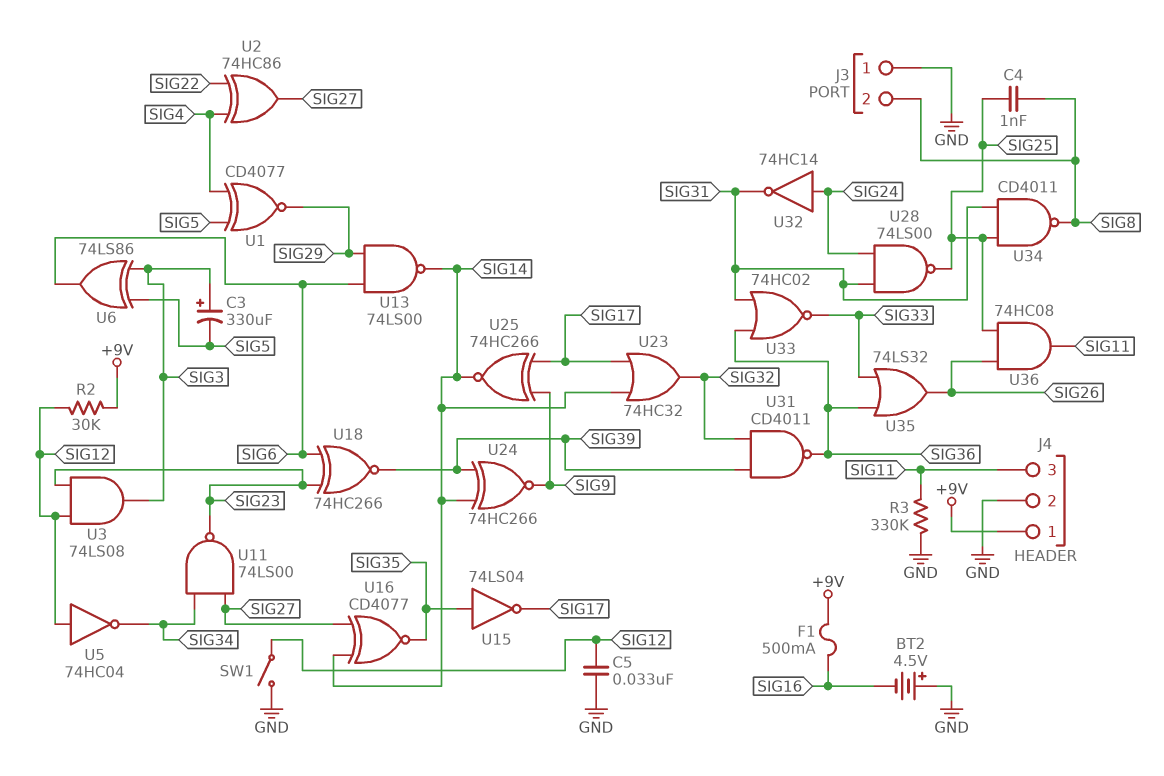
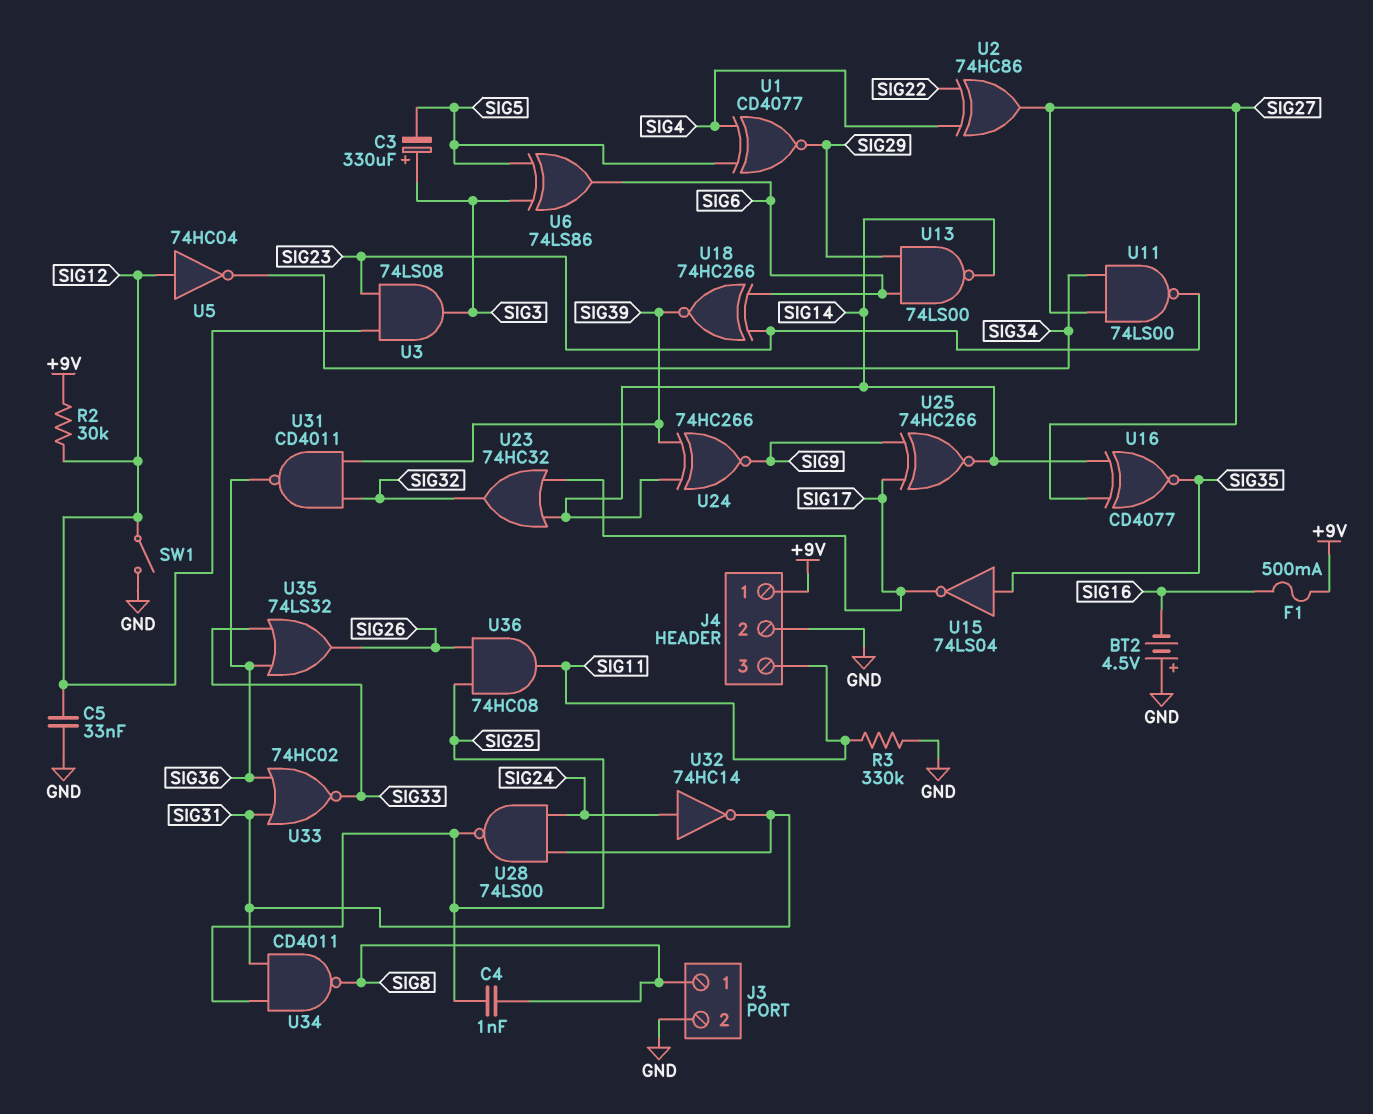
J3 pin 1: GND -> SIG8
J3 pin 2: SIG8 -> GND

